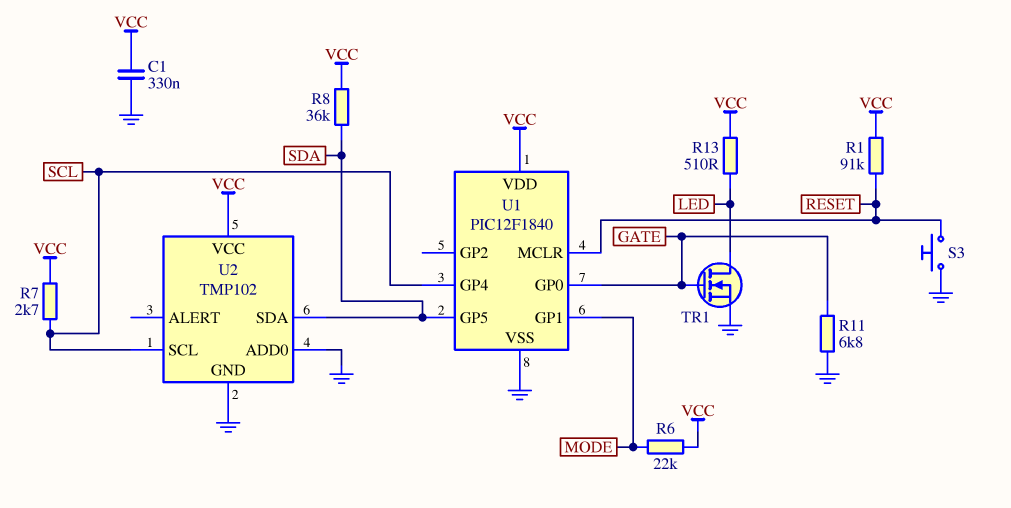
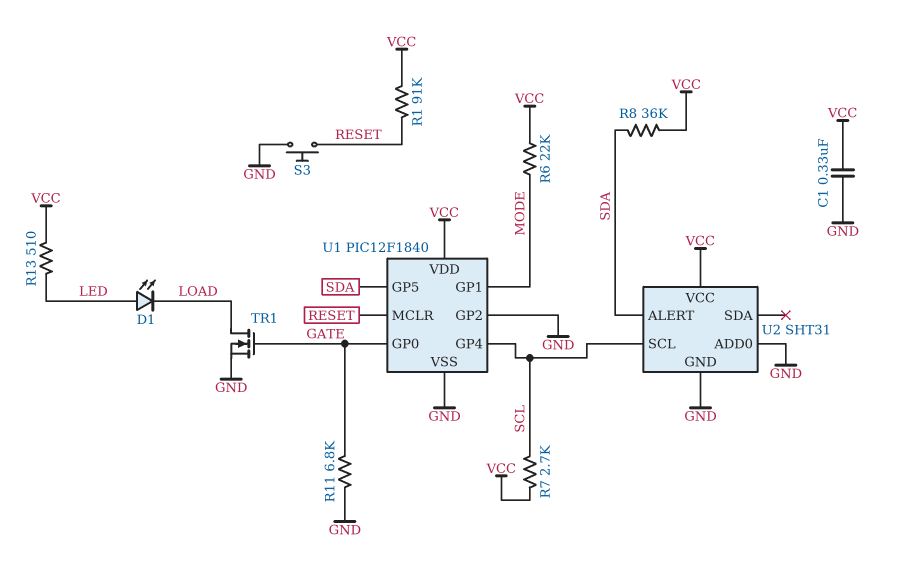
D1: none -> LED (A LED, K LOAD)
TR1: NMOS (G GATE, D LED, S GND) -> NMOS (G GATE, D LOAD, S GND)
U1 pin GP2: none -> GND
U2: TMP102 -> SHT31
U2 pin ALERT: none -> SDA
U2 pin SDA: SDA -> none

